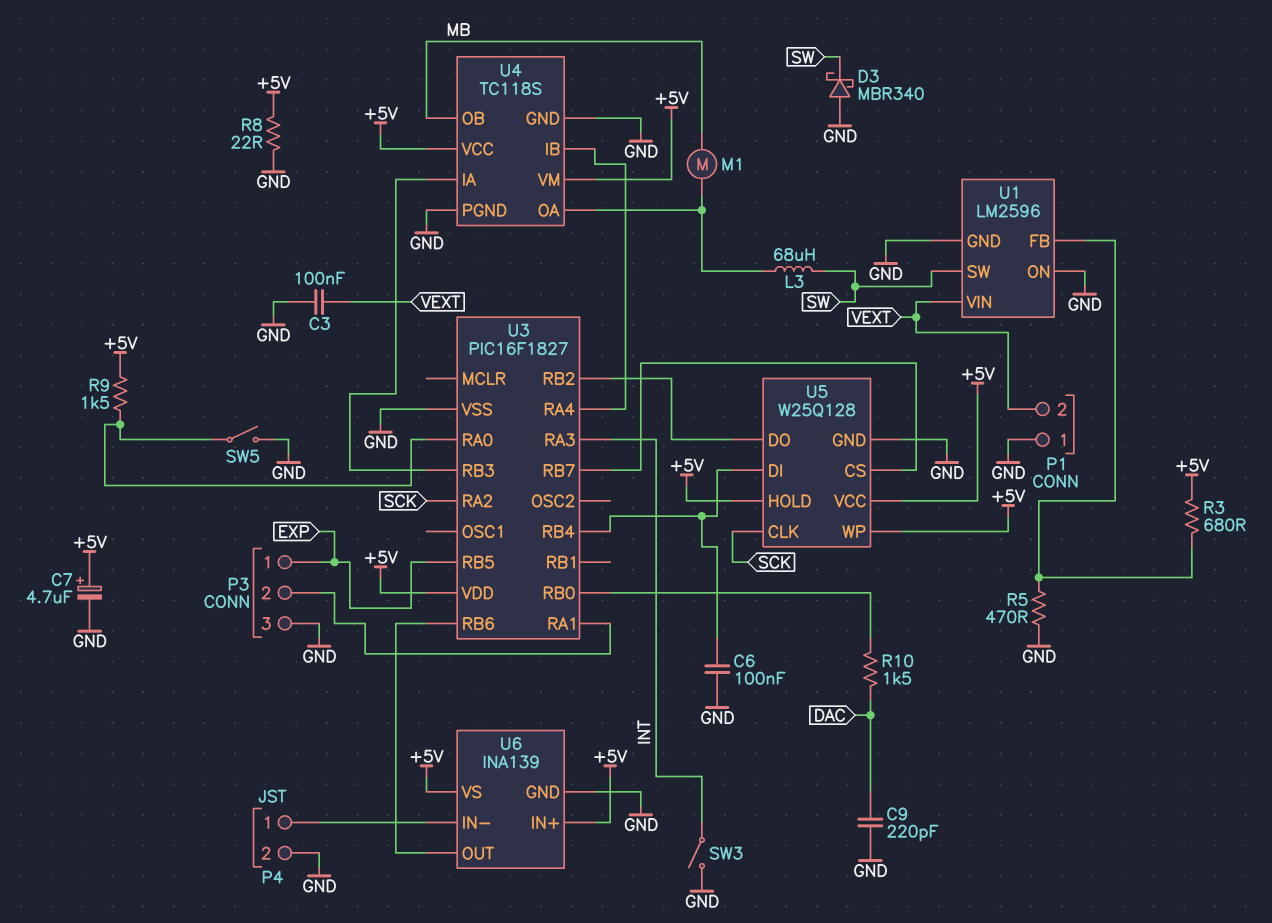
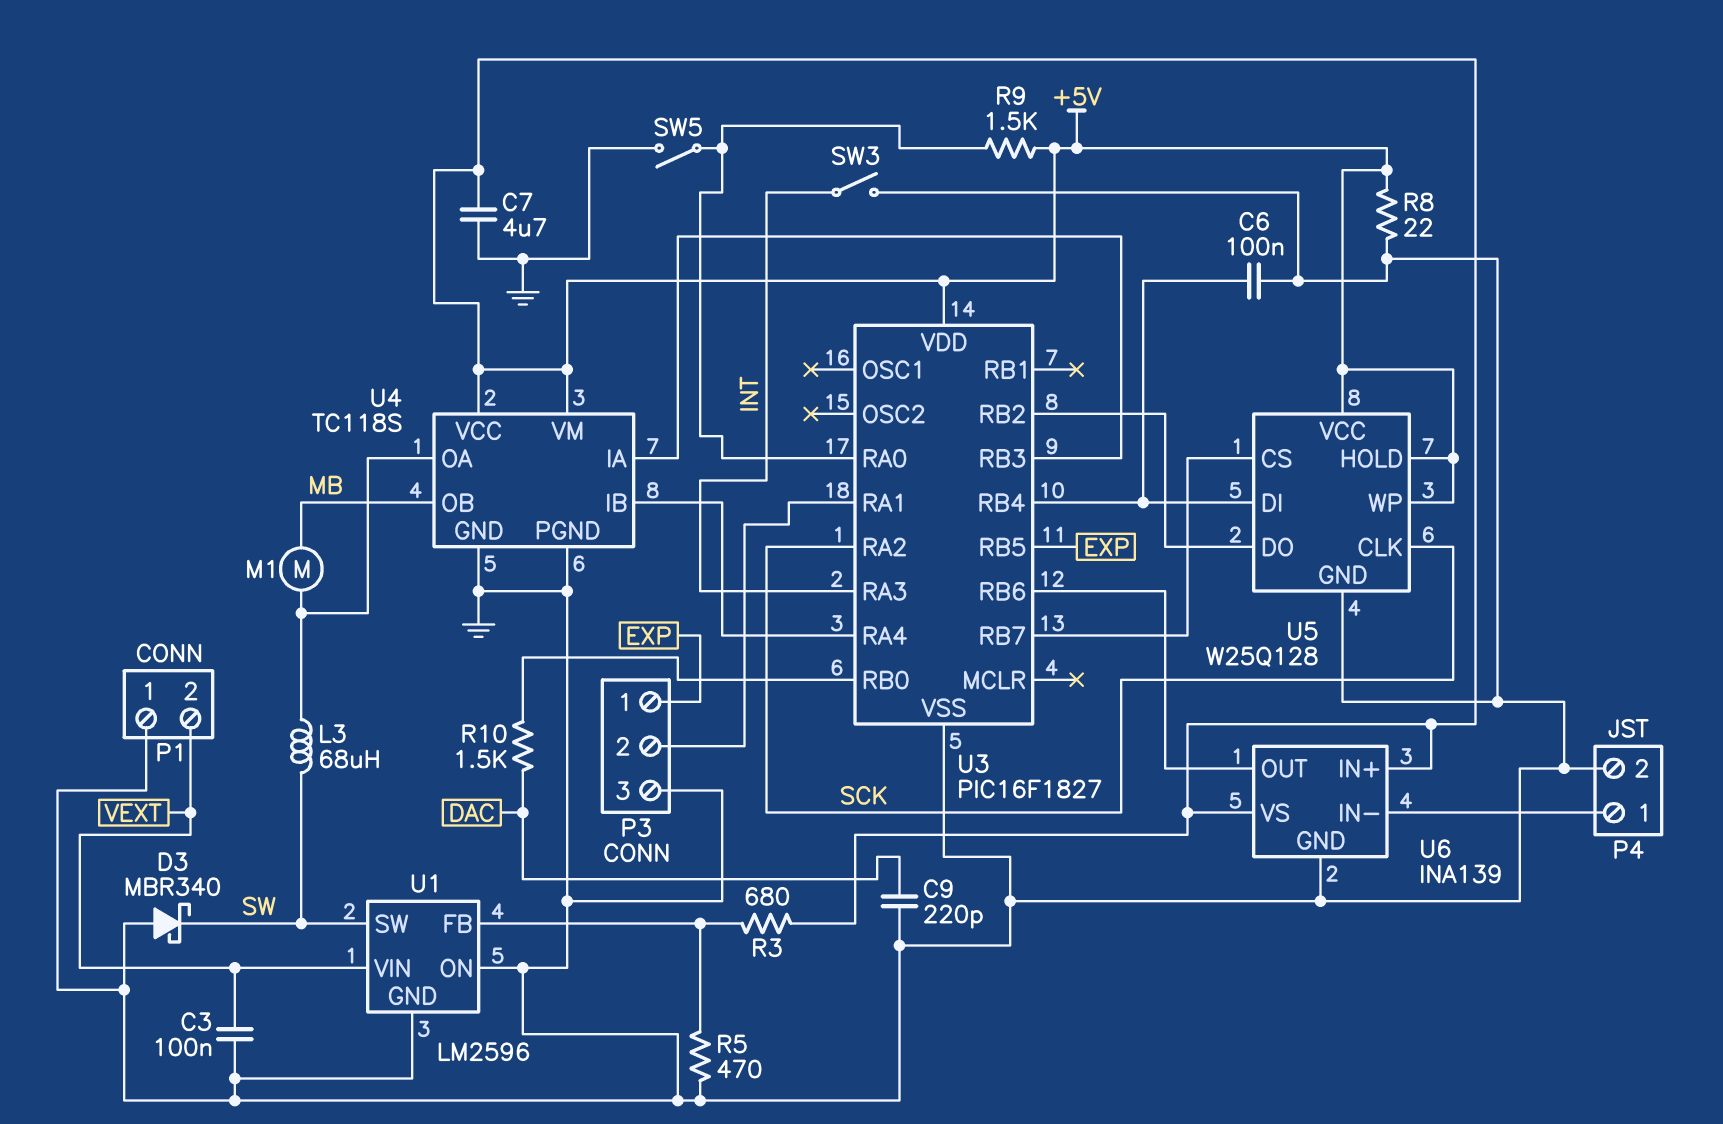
C7: 4.7uF (plus +5V, minus GND) -> 4.7uF (+5V, GND)

